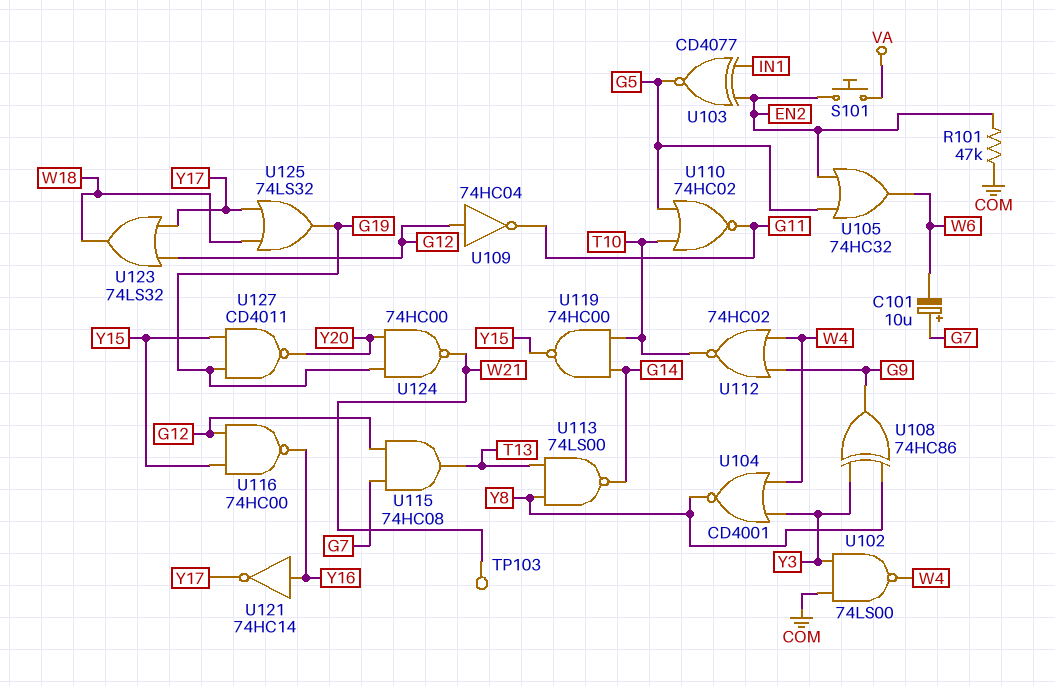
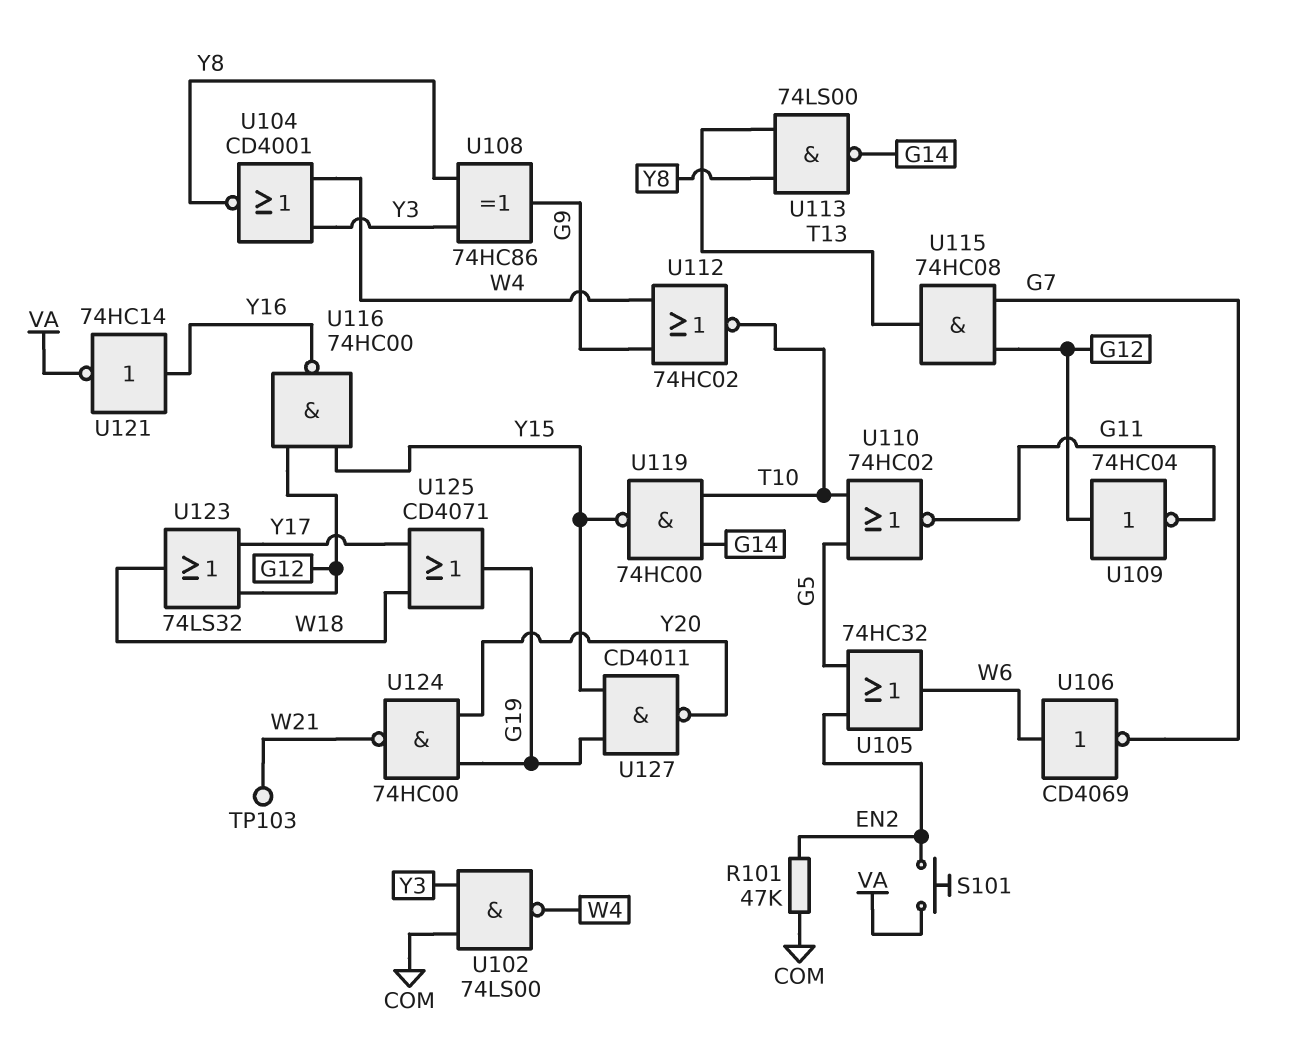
C101: 10uF (plus G7, minus W6) -> none
U103: XNOR CD4077 (in EN2, in IN1, out G5) -> none
U106: none -> NOT CD4069 (in W6, out G7)
U121: NOT 74HC14 (in Y16, out Y17) -> NOT 74HC14 (in Y16, out VA)
U125: OR 74LS32 (in W18, in Y17, out G19) -> OR CD4071 (in W18, in Y17, out G19)

